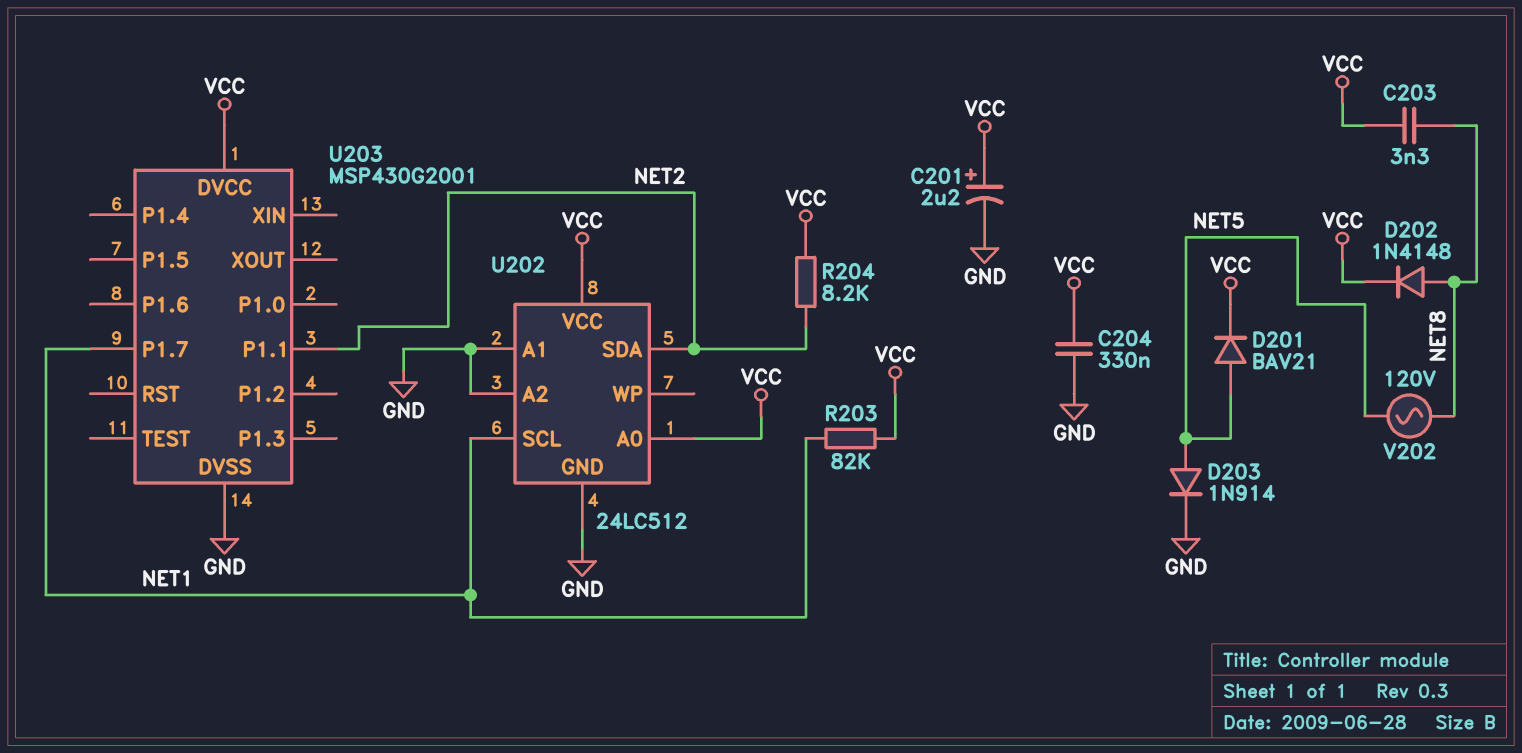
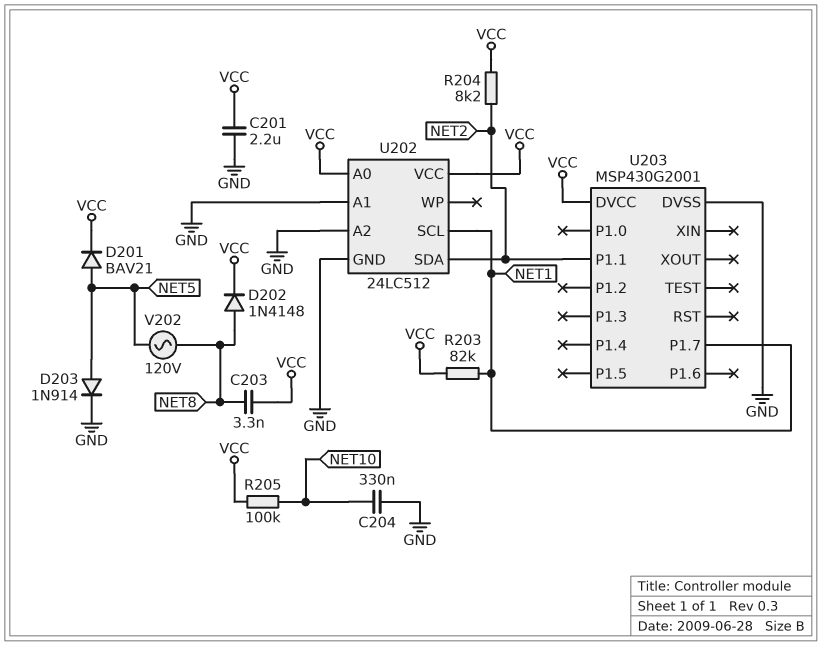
C201: 2.2uF (plus VCC, minus GND) -> 2.2uF (GND, VCC)
C204: 330nF (GND, VCC) -> 330nF (GND, NET10)
R205: none -> 100k (NET10, VCC)

